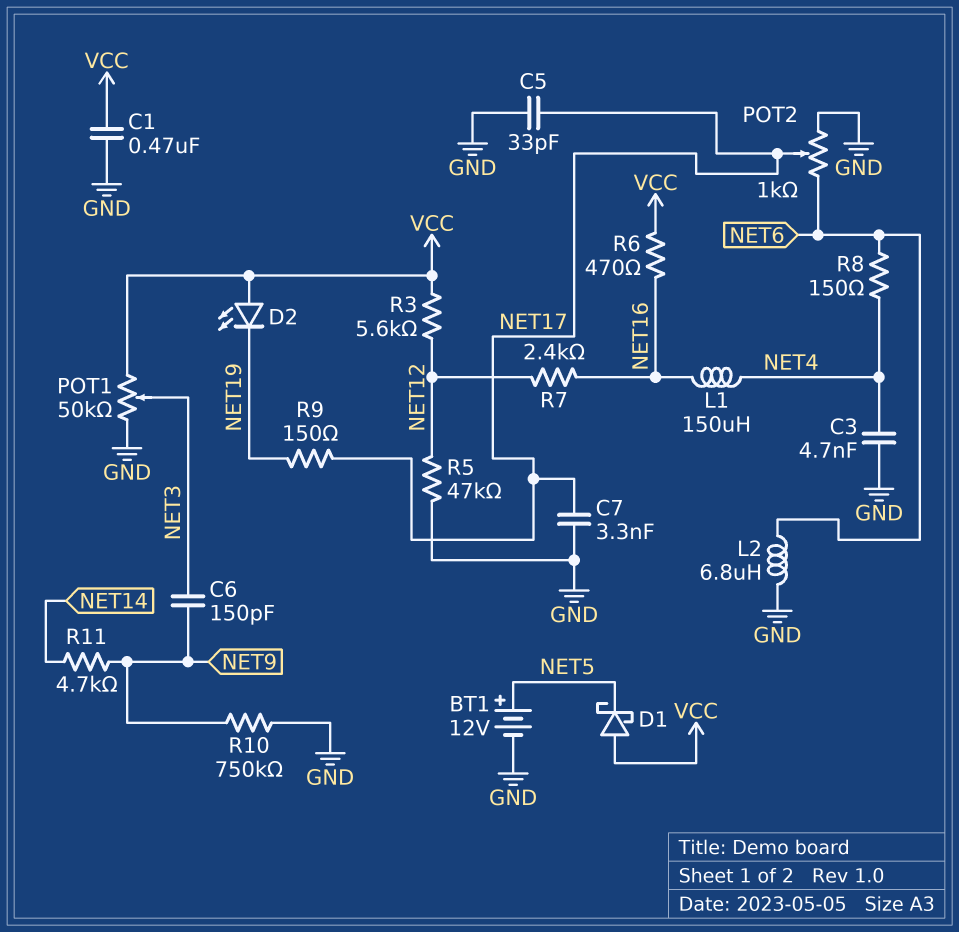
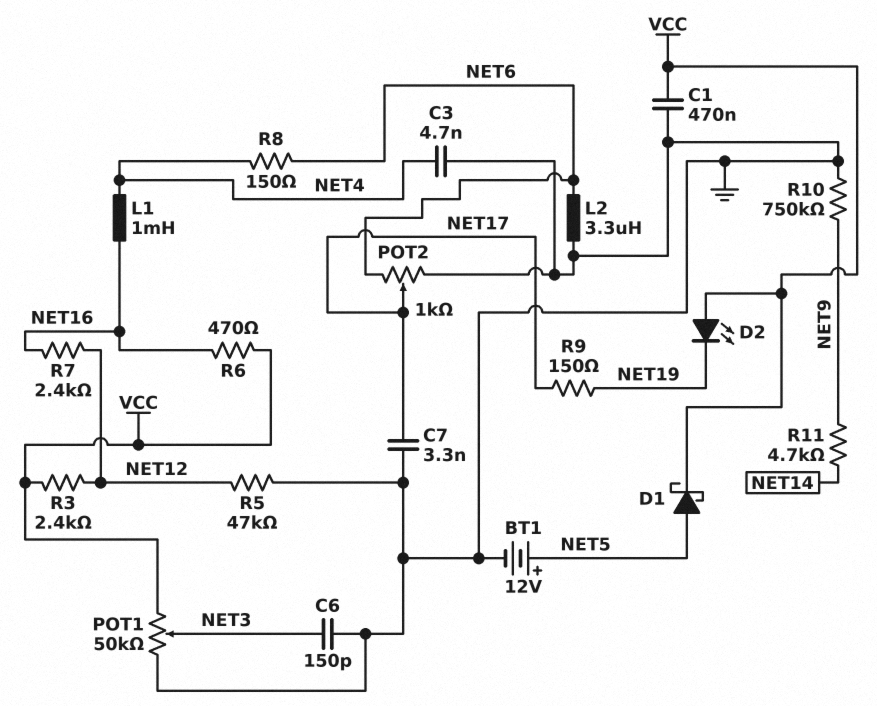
C5: 33pF (GND, NET17) -> none
C6: 150pF (NET3, NET9) -> 150pF (GND, NET3)
D1: schottky (A VCC, K NET5) -> schottky (A NET5, K VCC)
L1: 150uH (NET4, NET16) -> 1mH (NET4, NET16)
L2: 6.8uH (GND, NET6) -> 3.3uH (GND, NET6)
R3: 5.6k (NET12, VCC) -> 2.4k (NET12, VCC)

